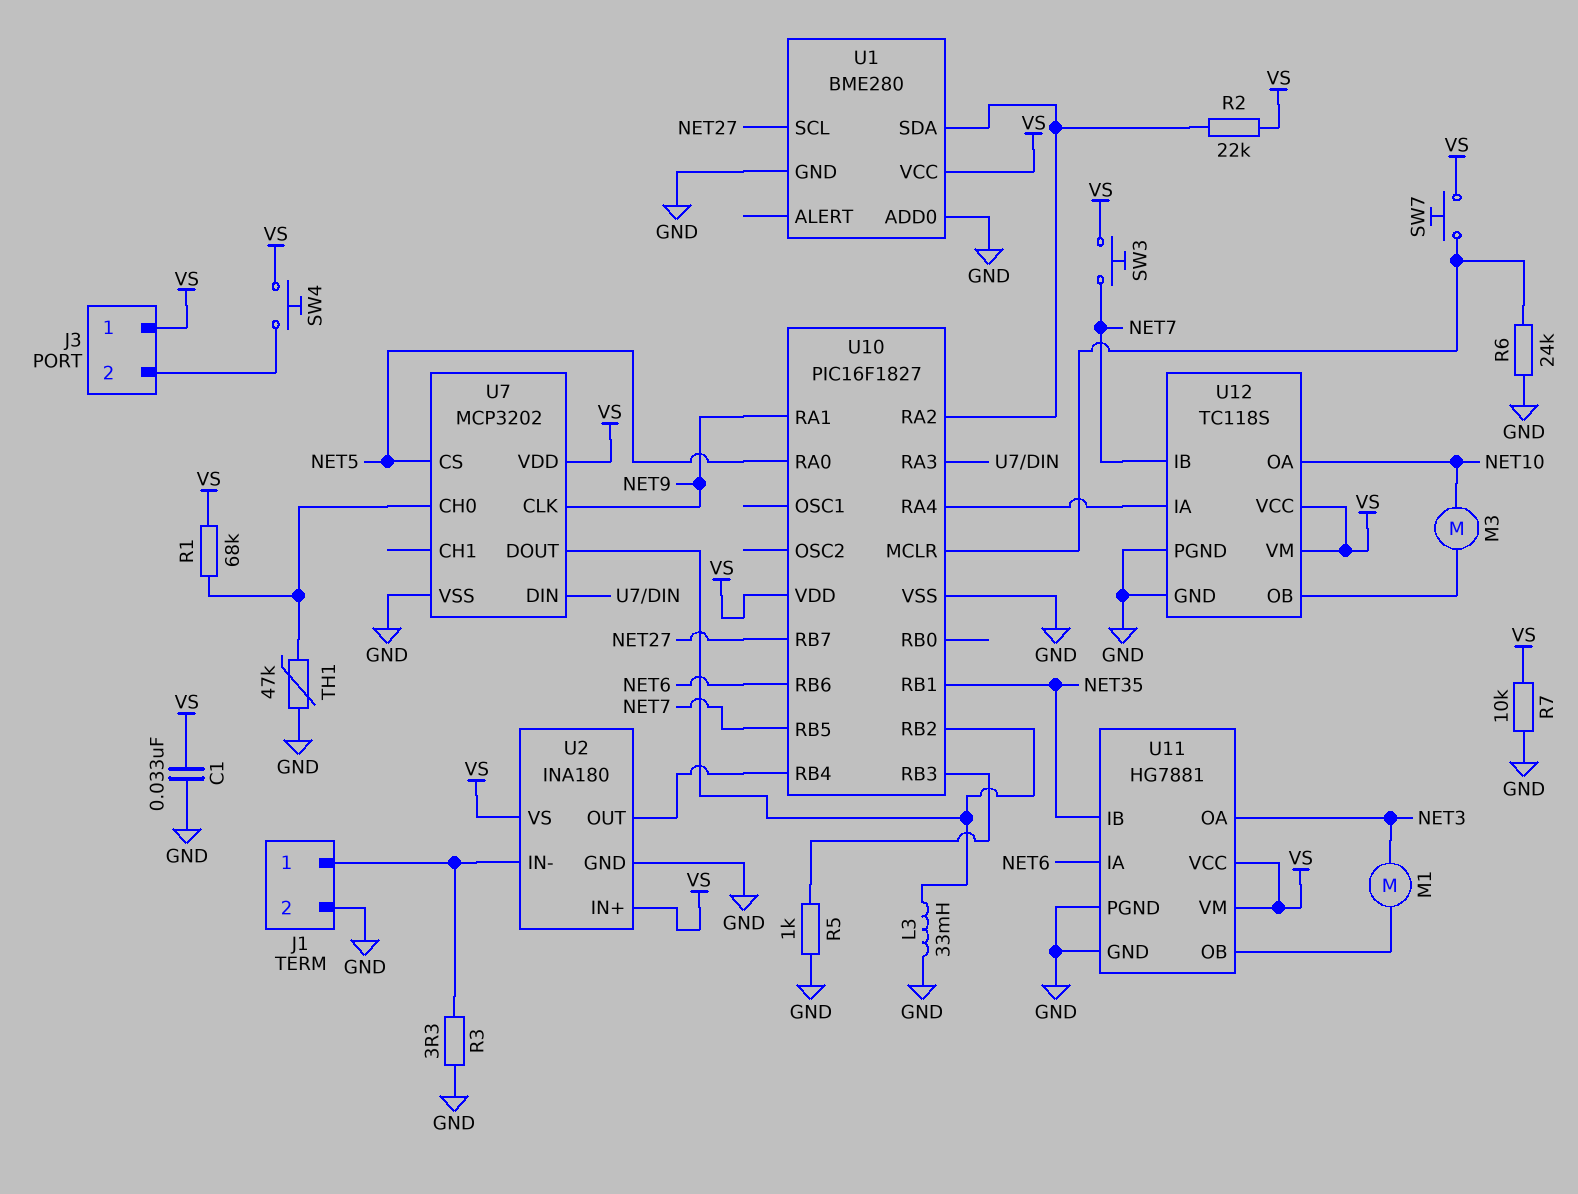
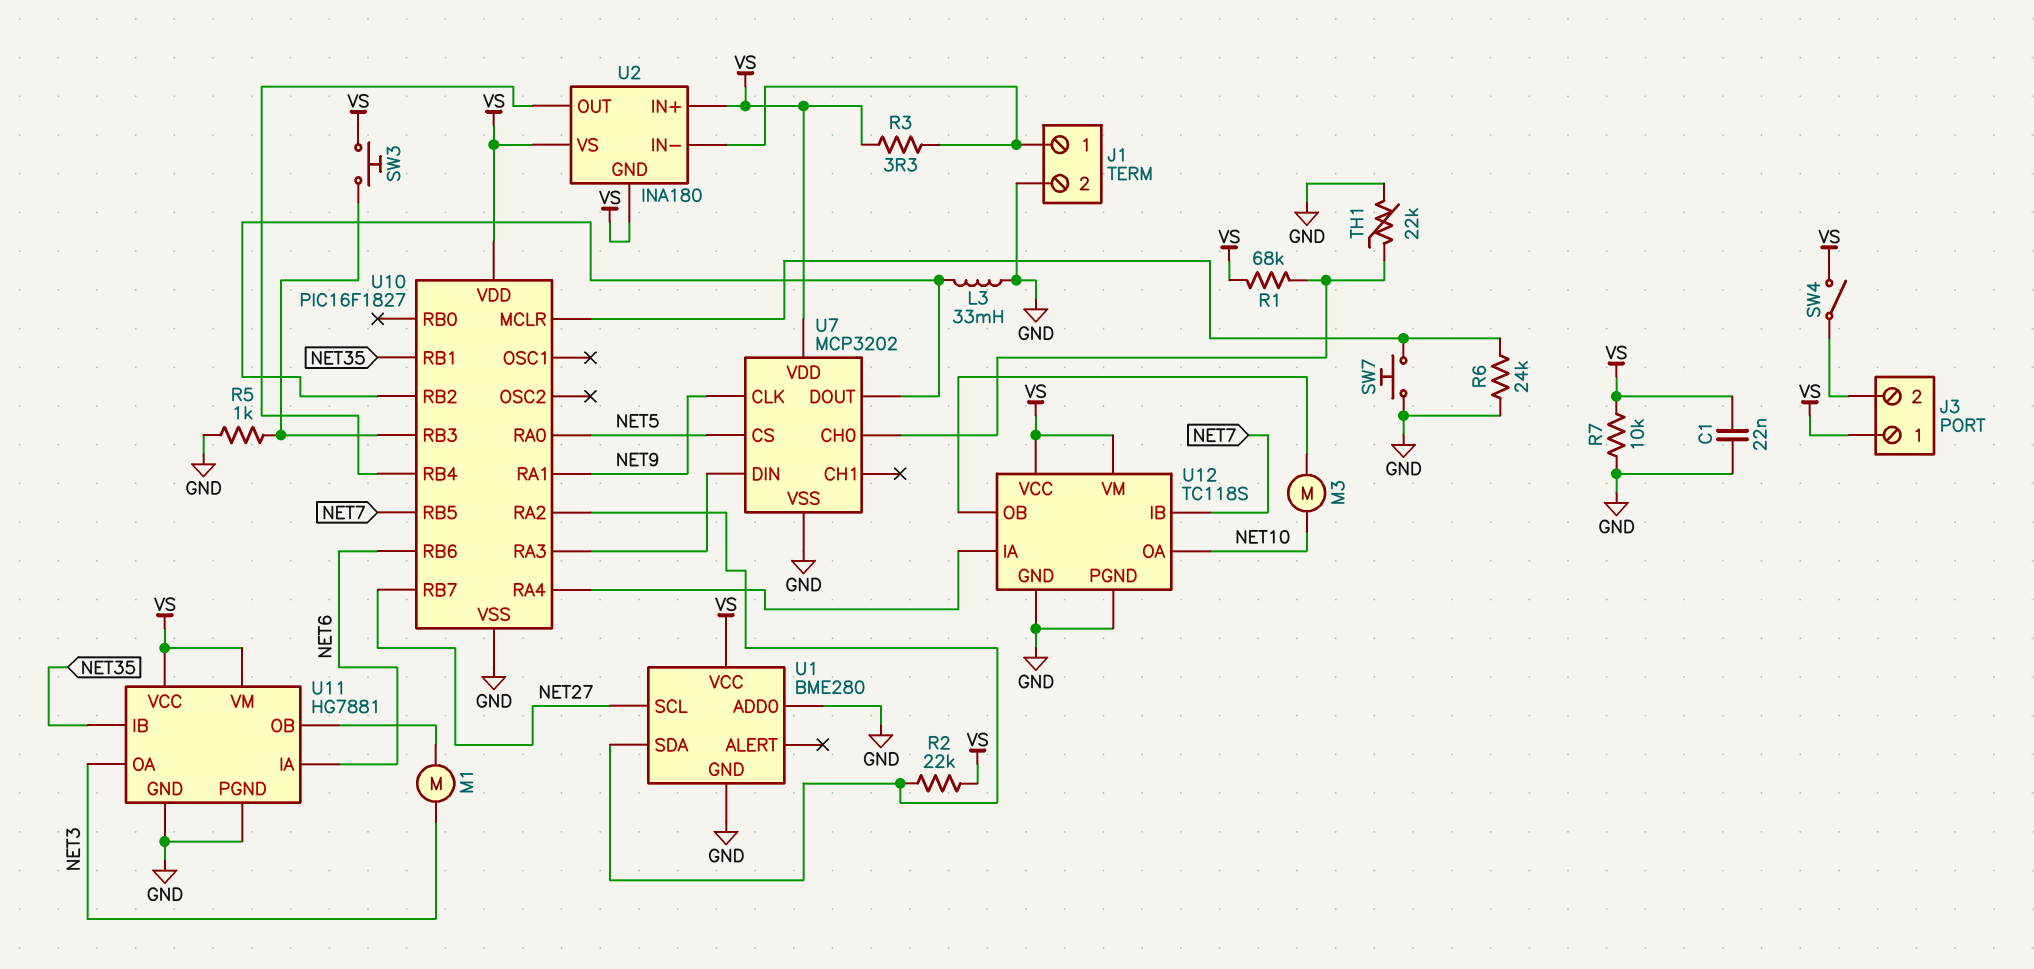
C1: 33nF (GND, VS) -> 22nF (GND, VS)
R3: 3.3 (GND, J1/1) -> 3.3 (J1/1, VS)
SW3: button (NET7, VS) -> button (U10/RB3, VS)
SW4: button (J3/2, VS) -> switch (J3/2, VS)
SW7: button (U10/MCLR, VS) -> button (GND, U10/MCLR)
TH1: 47k (GND, U7/CH0) -> 22k (GND, U7/CH0)
U2 pin GND: GND -> VS

